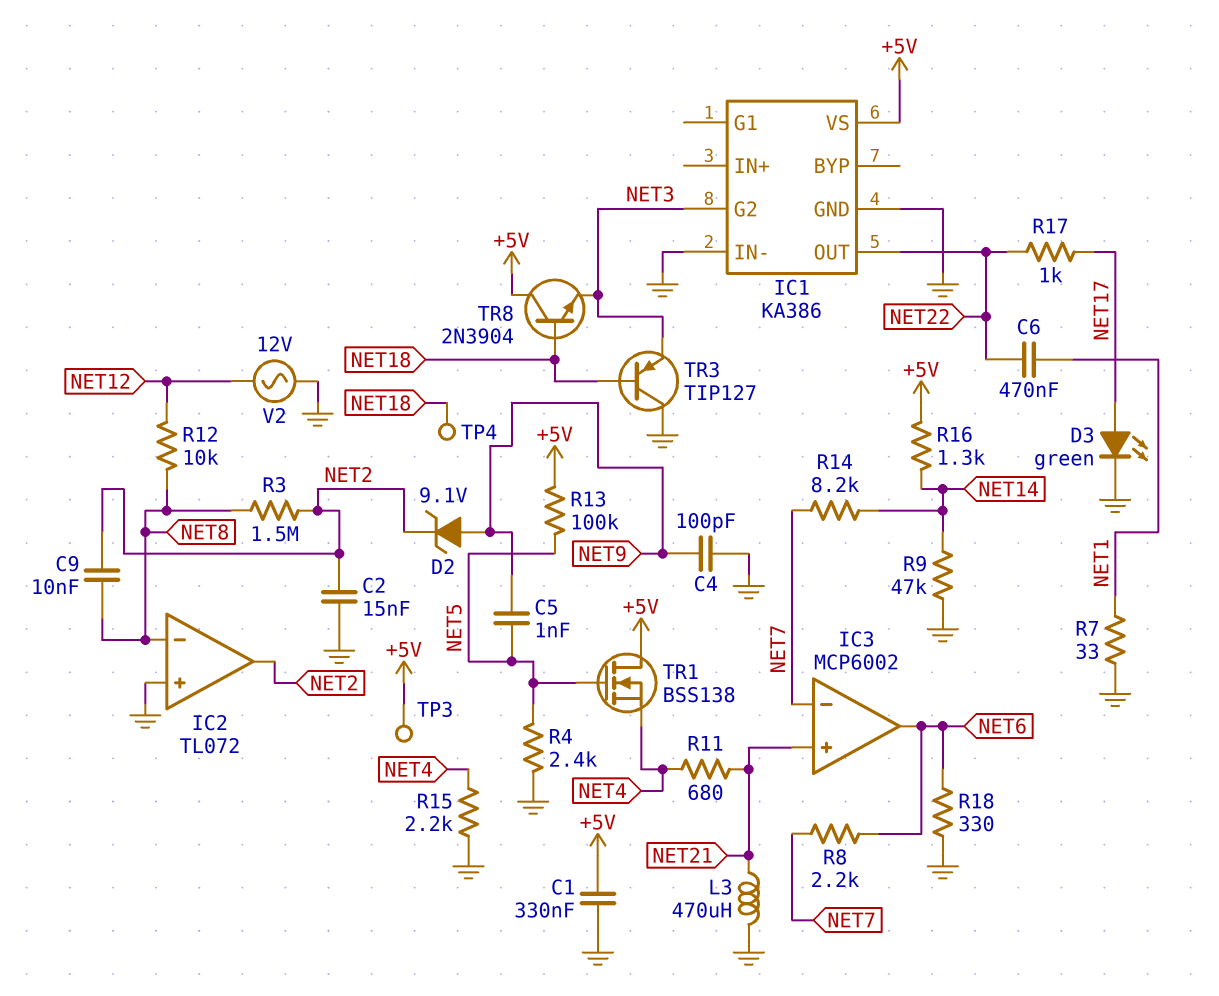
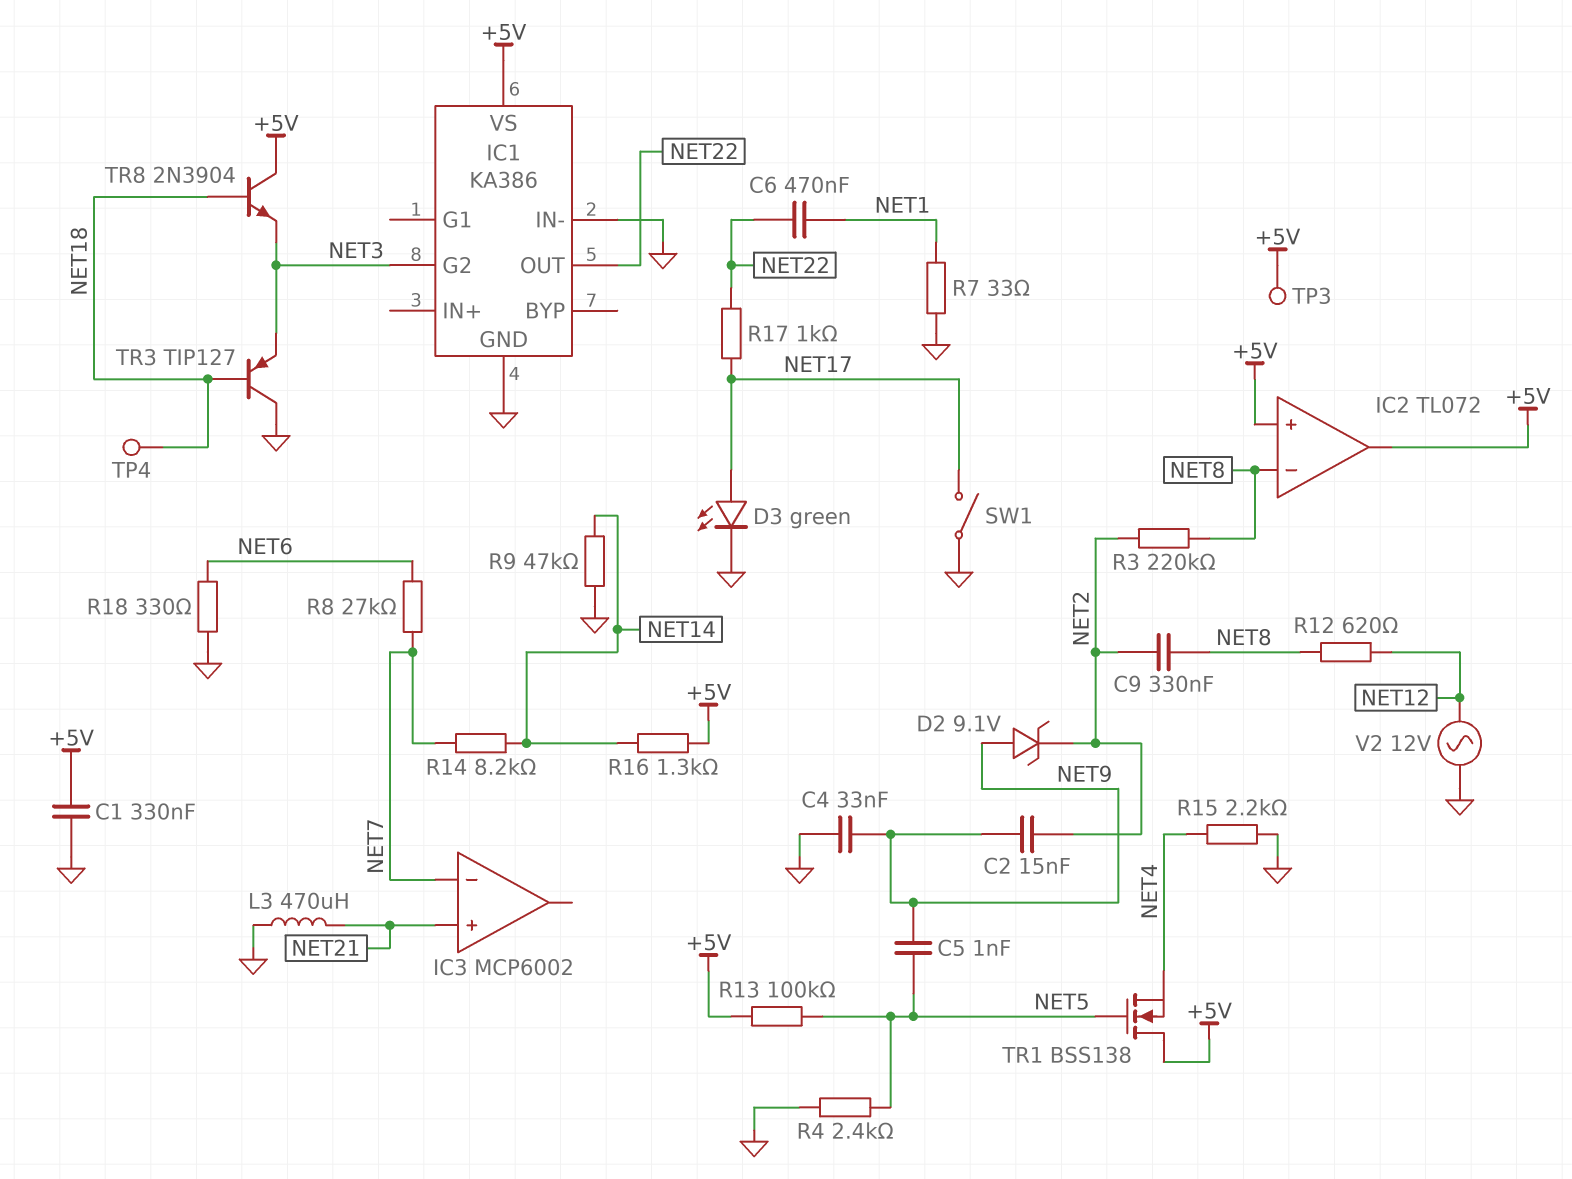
C2: 15nF (GND, NET2) -> 15nF (NET2, NET9)
C4: 100pF (GND, NET9) -> 33nF (GND, NET9)
C9: 10nF (NET2, NET8) -> 330nF (NET2, NET8)
IC2 pin in+: GND -> +5V
IC2 pin out: NET2 -> +5V
IC3 pin out: NET6 -> none
R3: 1.5M (NET2, NET8) -> 220k (NET2, NET8)
R8: 2.2k (NET6, NET7) -> 27k (NET6, NET7)
R11: 680 (NET4, NET21) -> none
R12: 10k (NET8, NET12) -> 620 (NET8, NET12)
SW1: none -> switch (GND, NET17)

